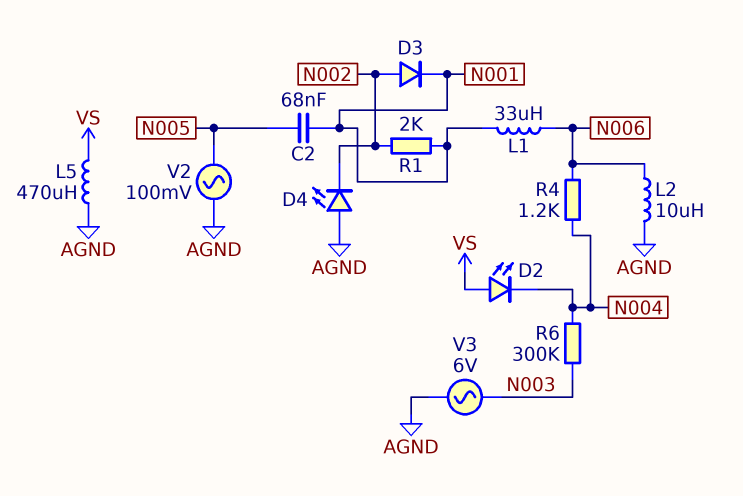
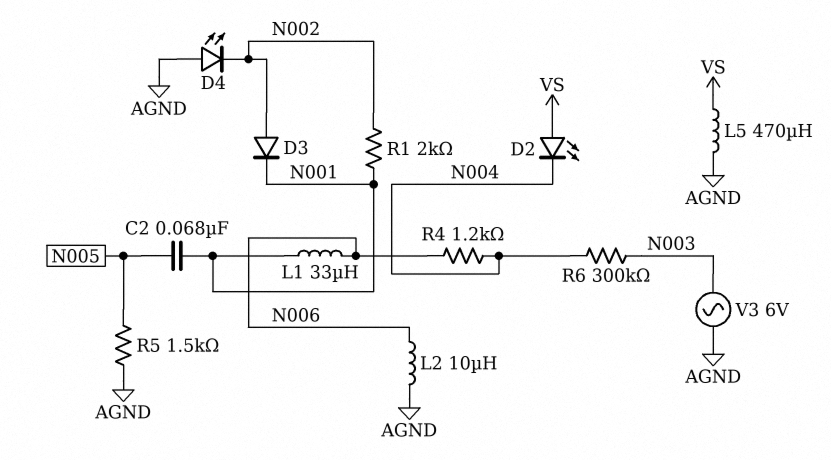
R5: none -> 1.5k (AGND, N005)
V2: AC 100mV (AGND, N005) -> none

